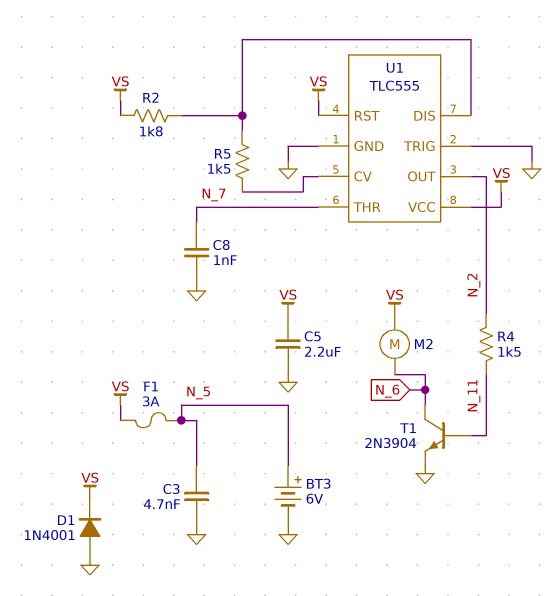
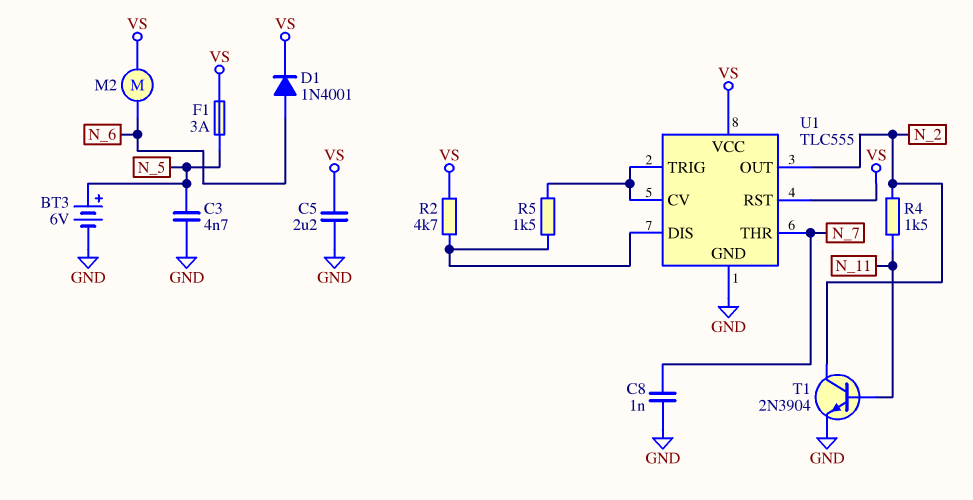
D1: diode 1N4001 (A GND, K VS) -> diode 1N4001 (A N_6, K VS)
R2: 1.8k (U1/DIS, VS) -> 4.7k (U1/DIS, VS)
T1: NPN 2N3904 (B N_11, C N_6, E GND) -> NPN 2N3904 (B N_11, C N_2, E GND)
U1 pin TRIG: GND -> U1/CV

